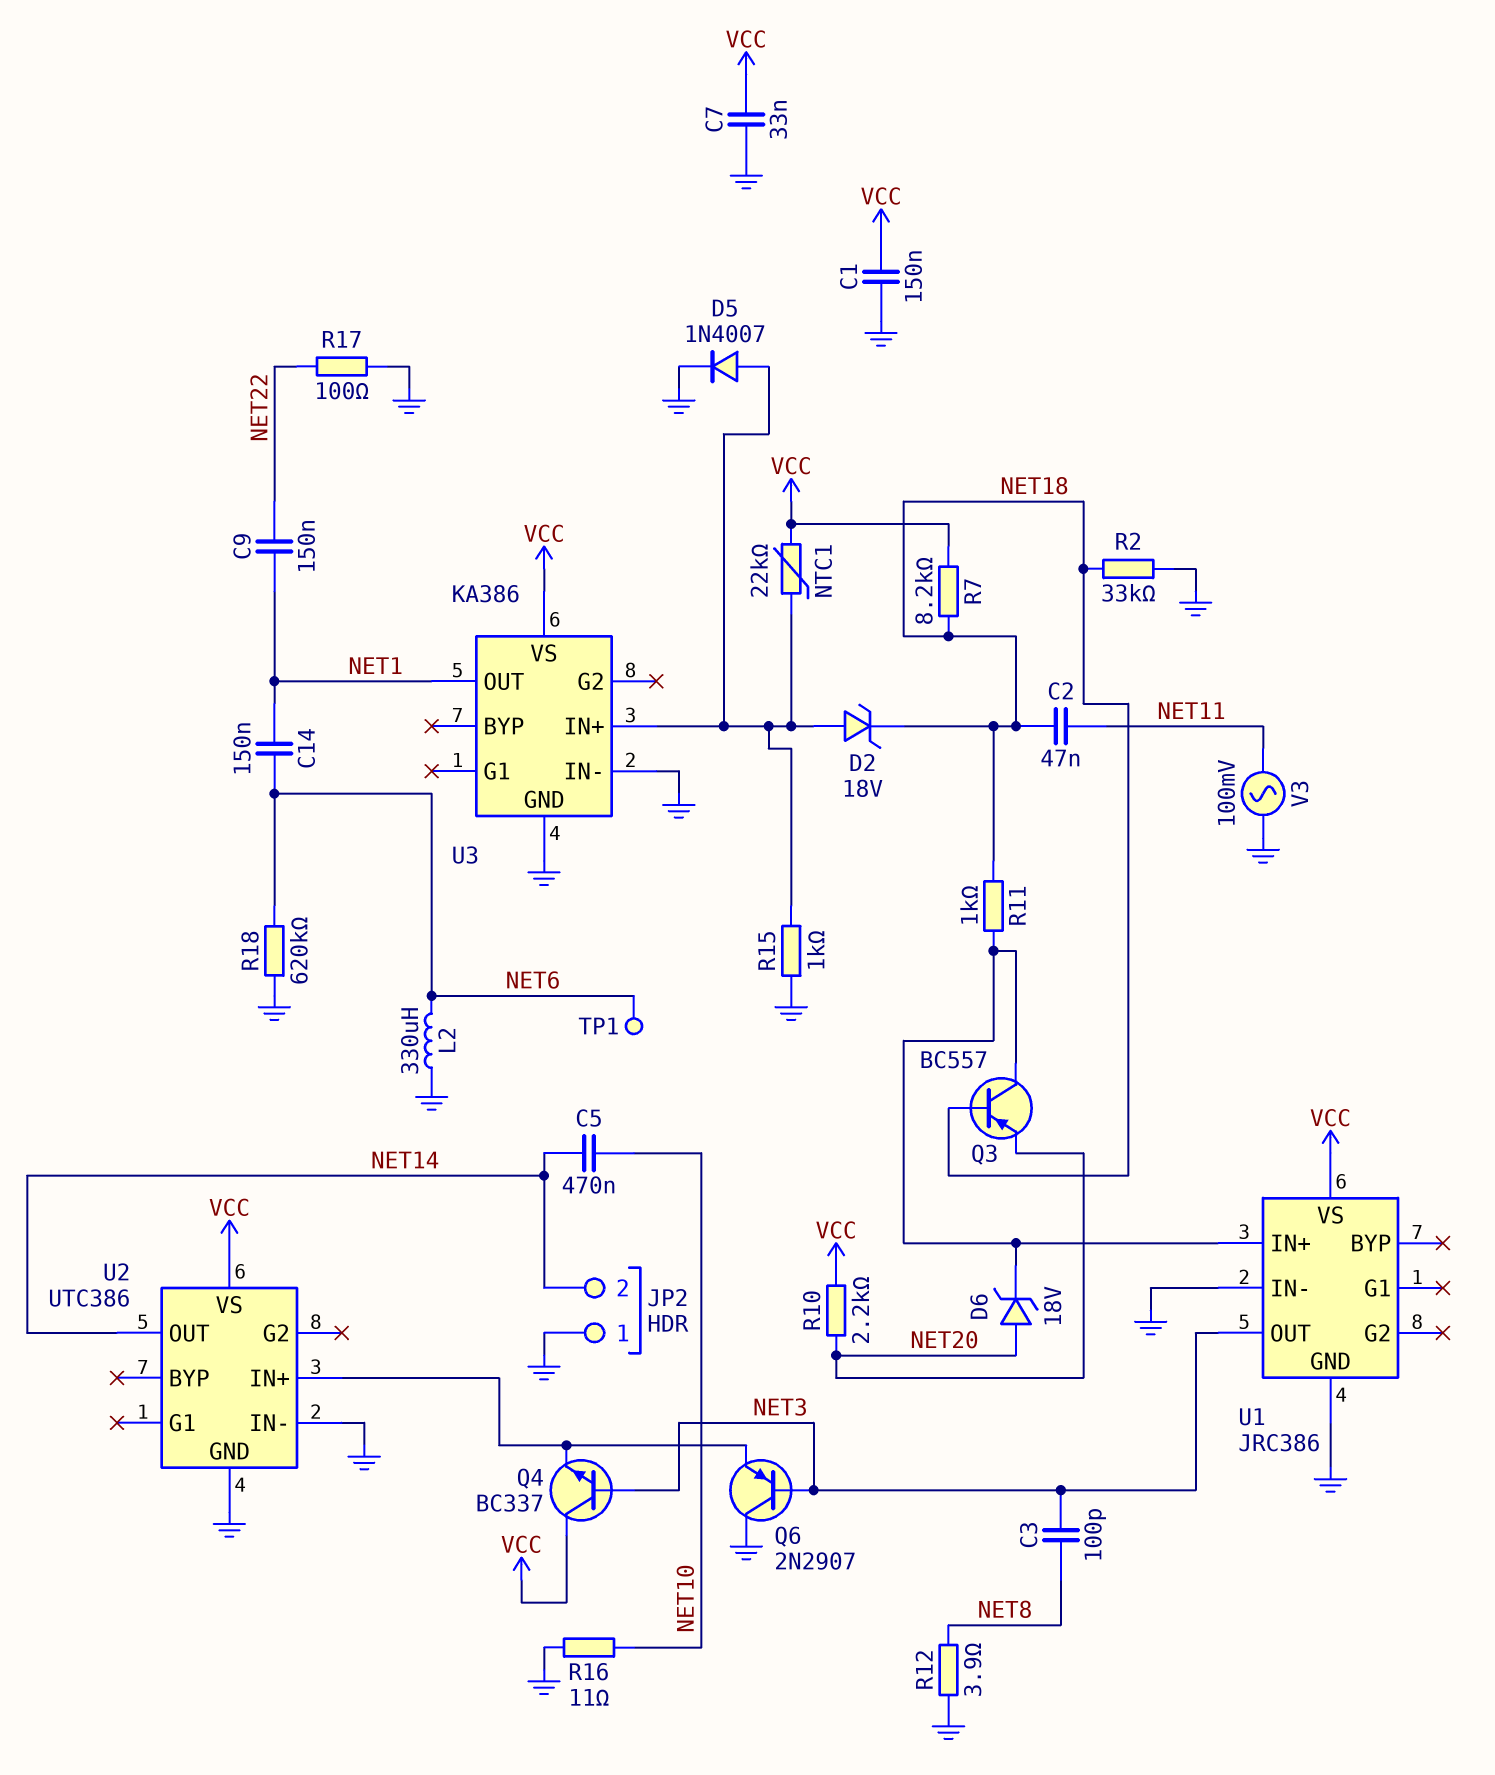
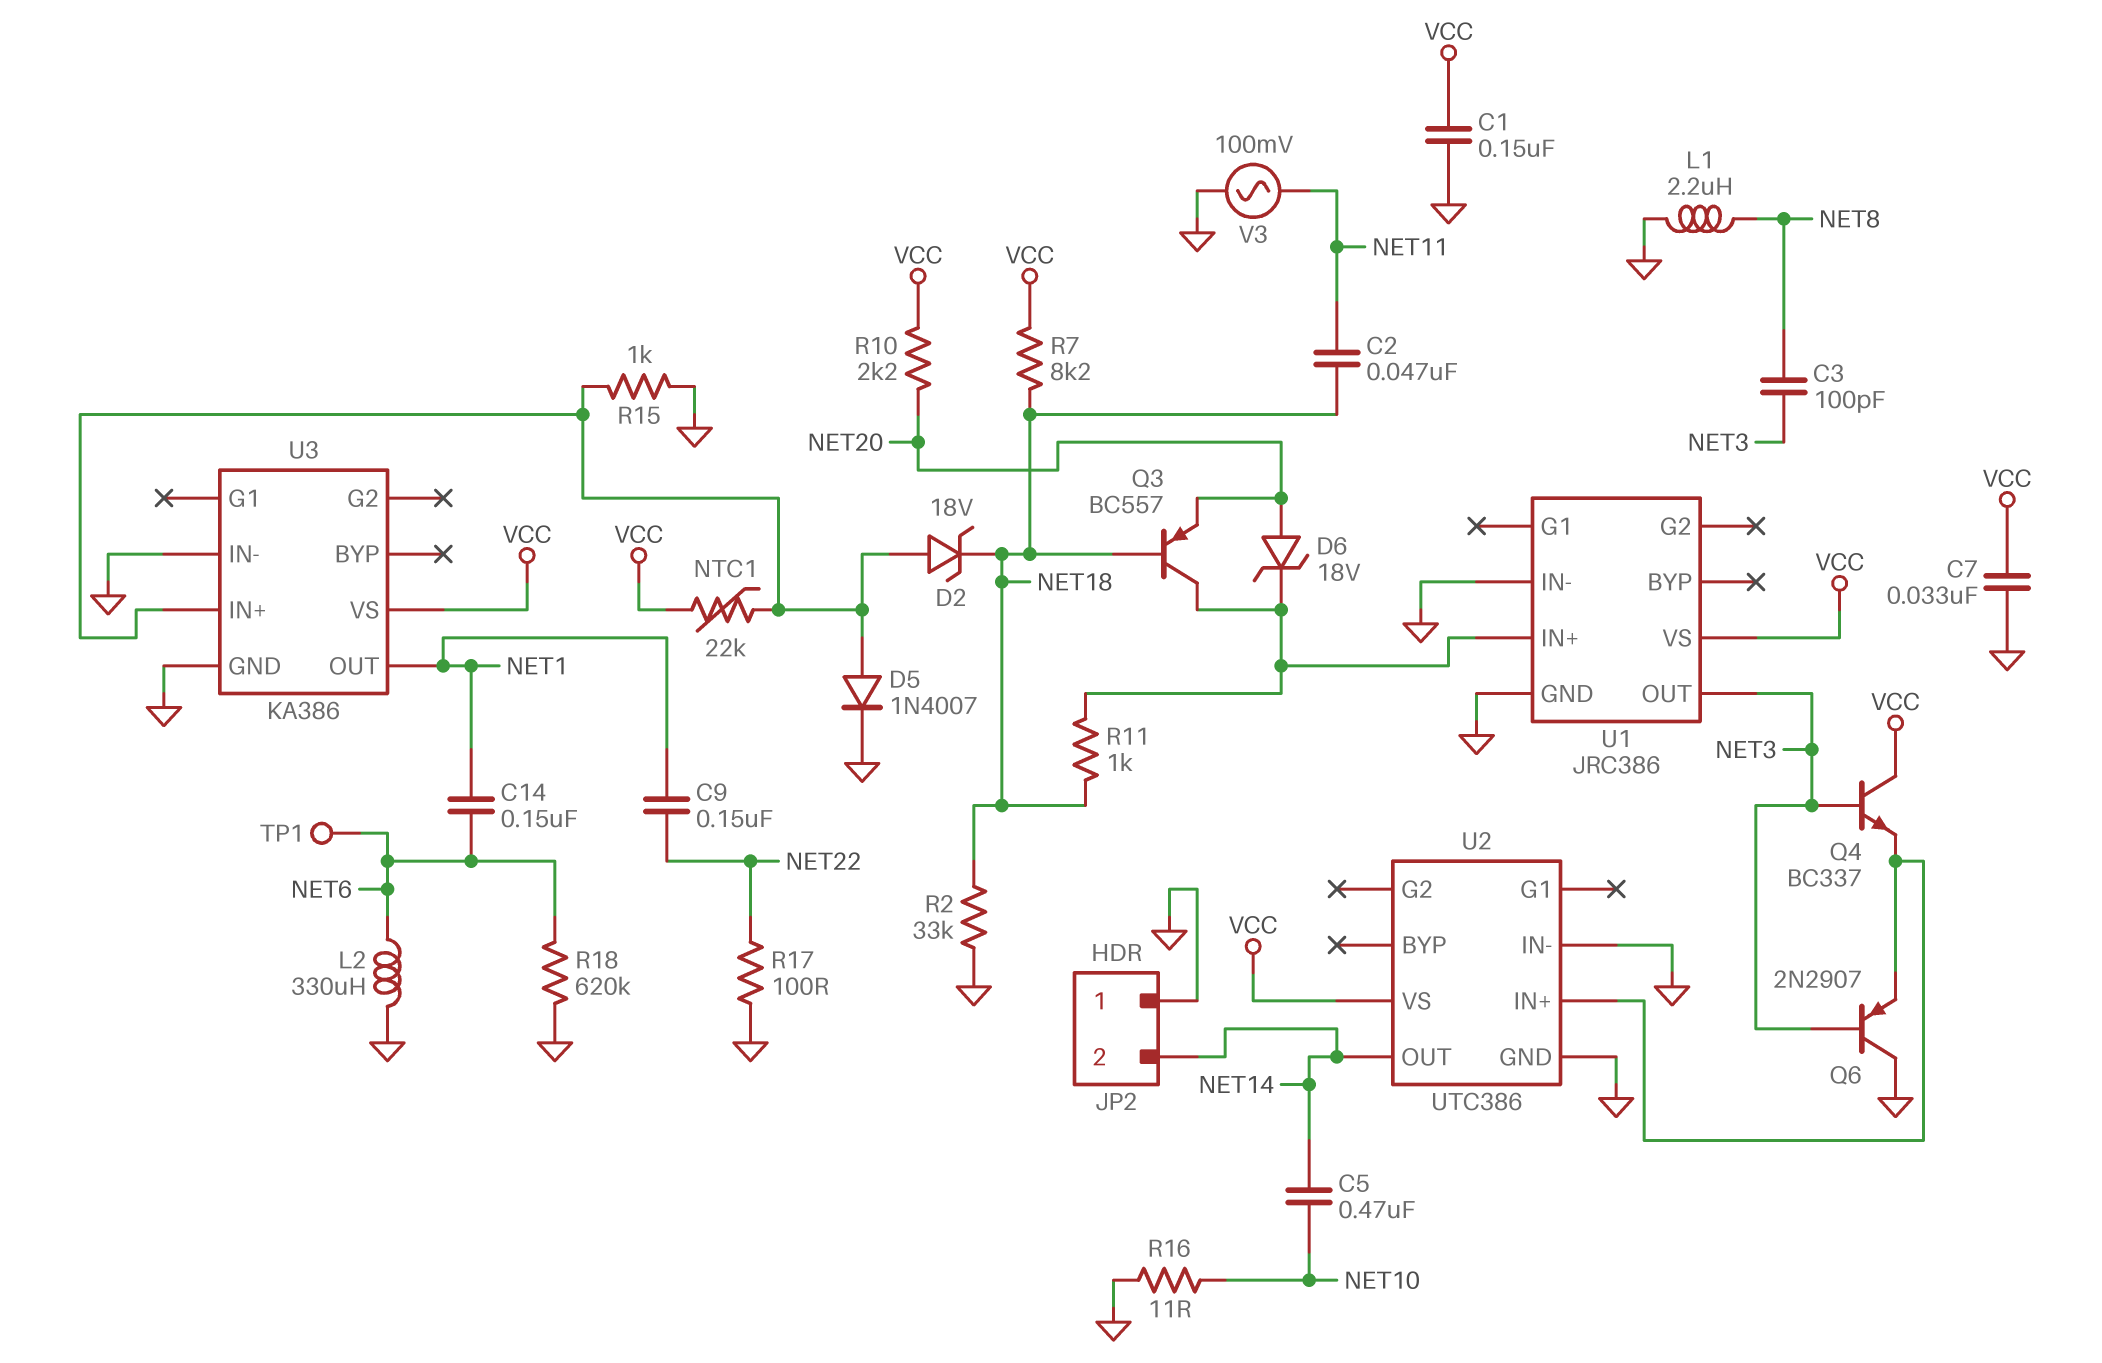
L1: none -> 2.2uH (GND, NET8)
R12: 3.9 (GND, NET8) -> none

